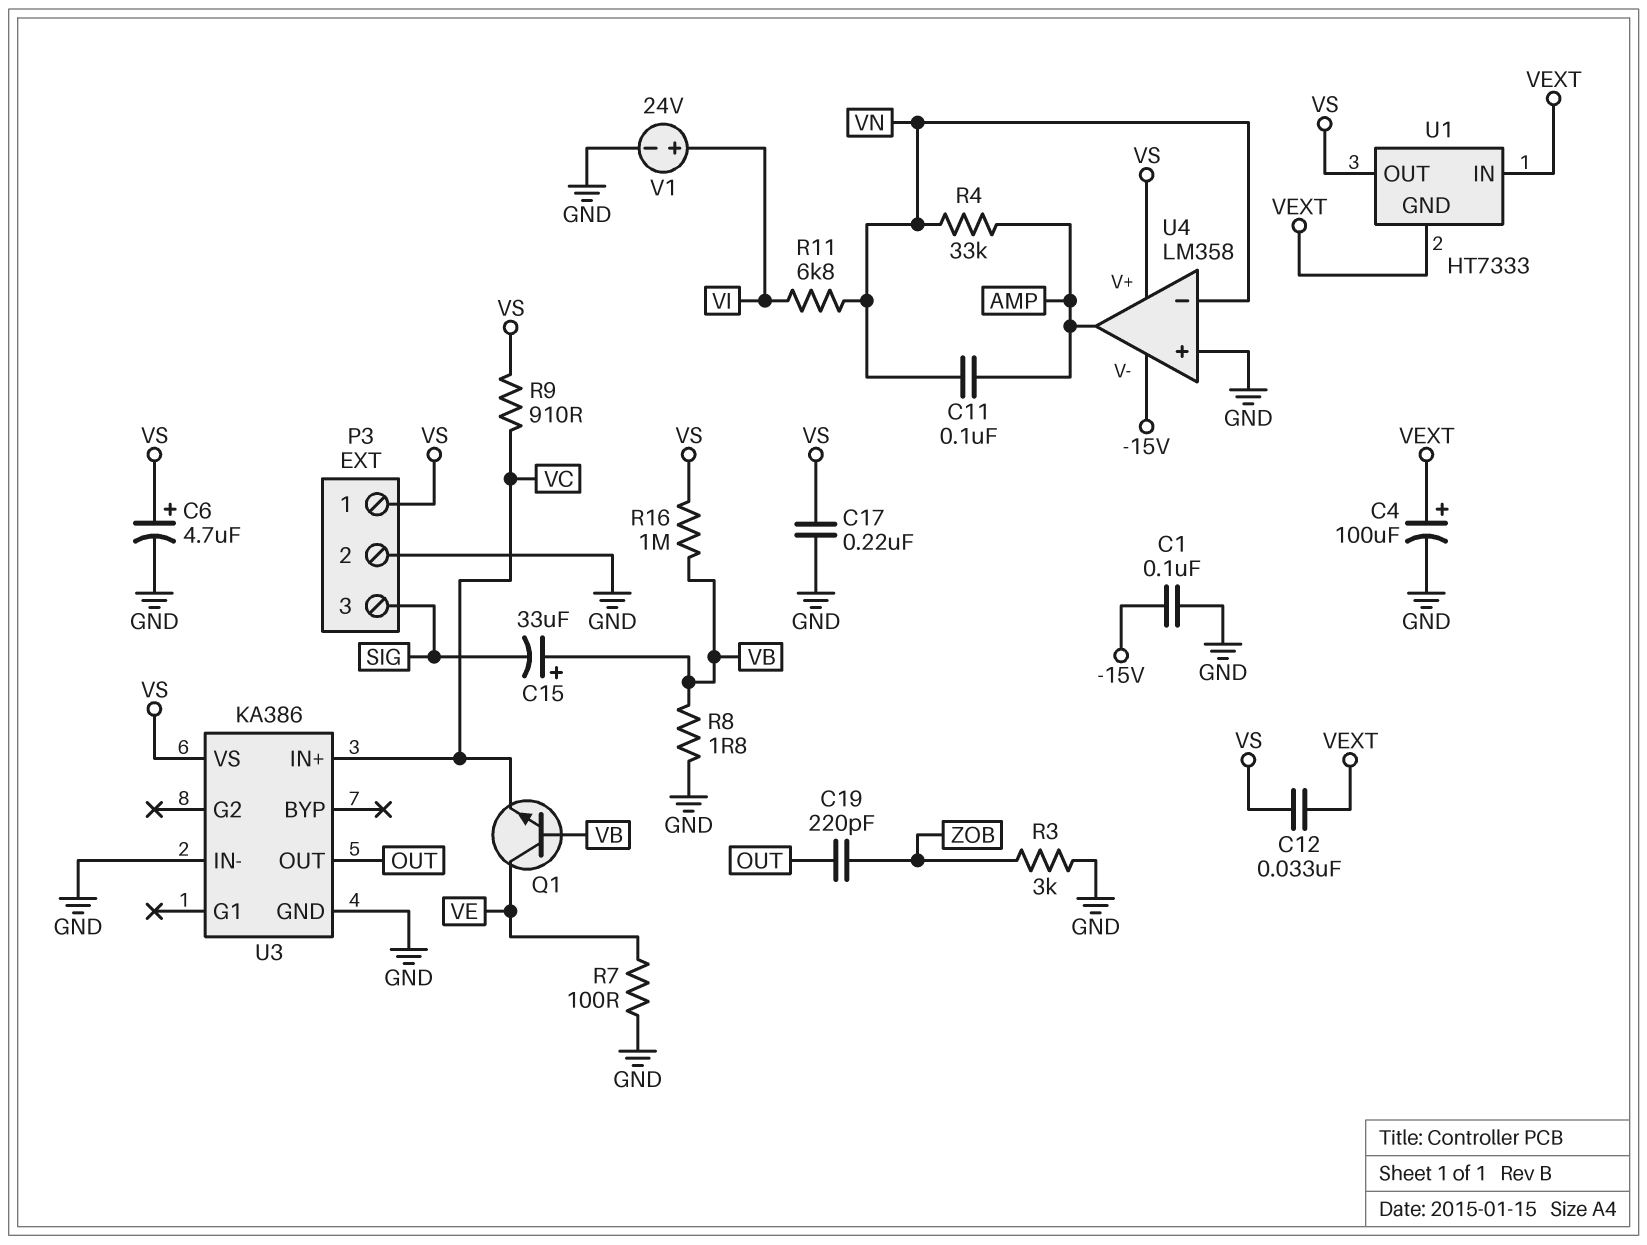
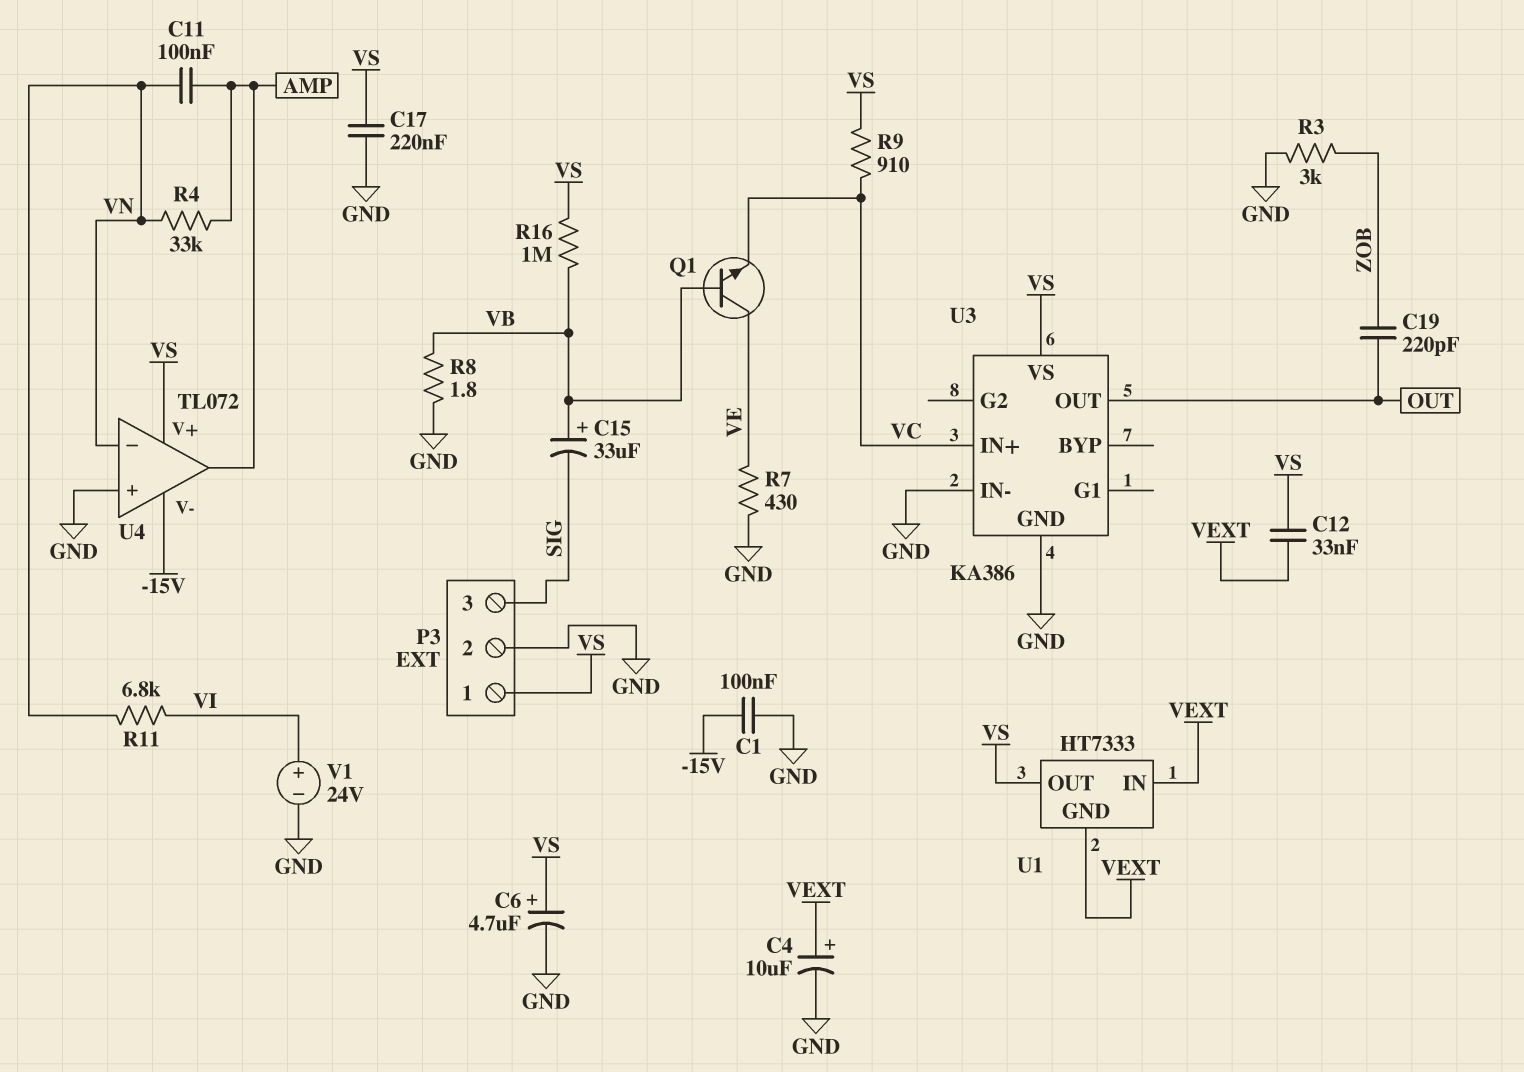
C4: 100uF (plus VEXT, minus GND) -> 10uF (plus VEXT, minus GND)
R7: 100 (GND, VE) -> 430 (GND, VE)
U4: LM358 -> TL072

